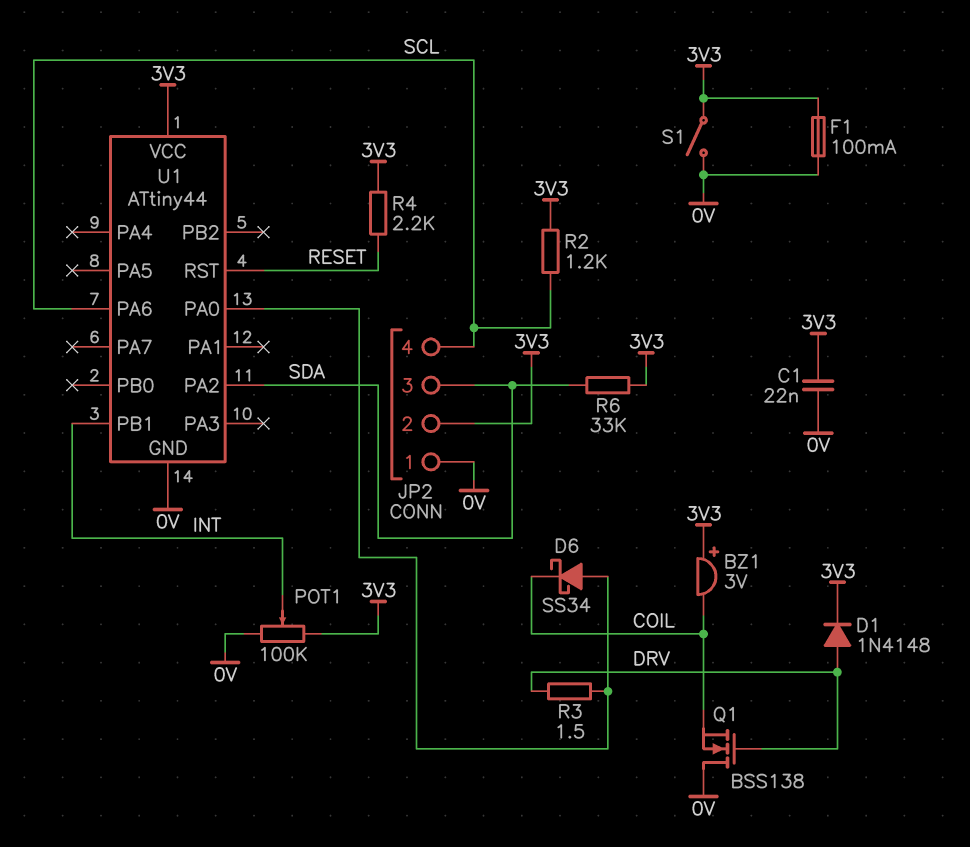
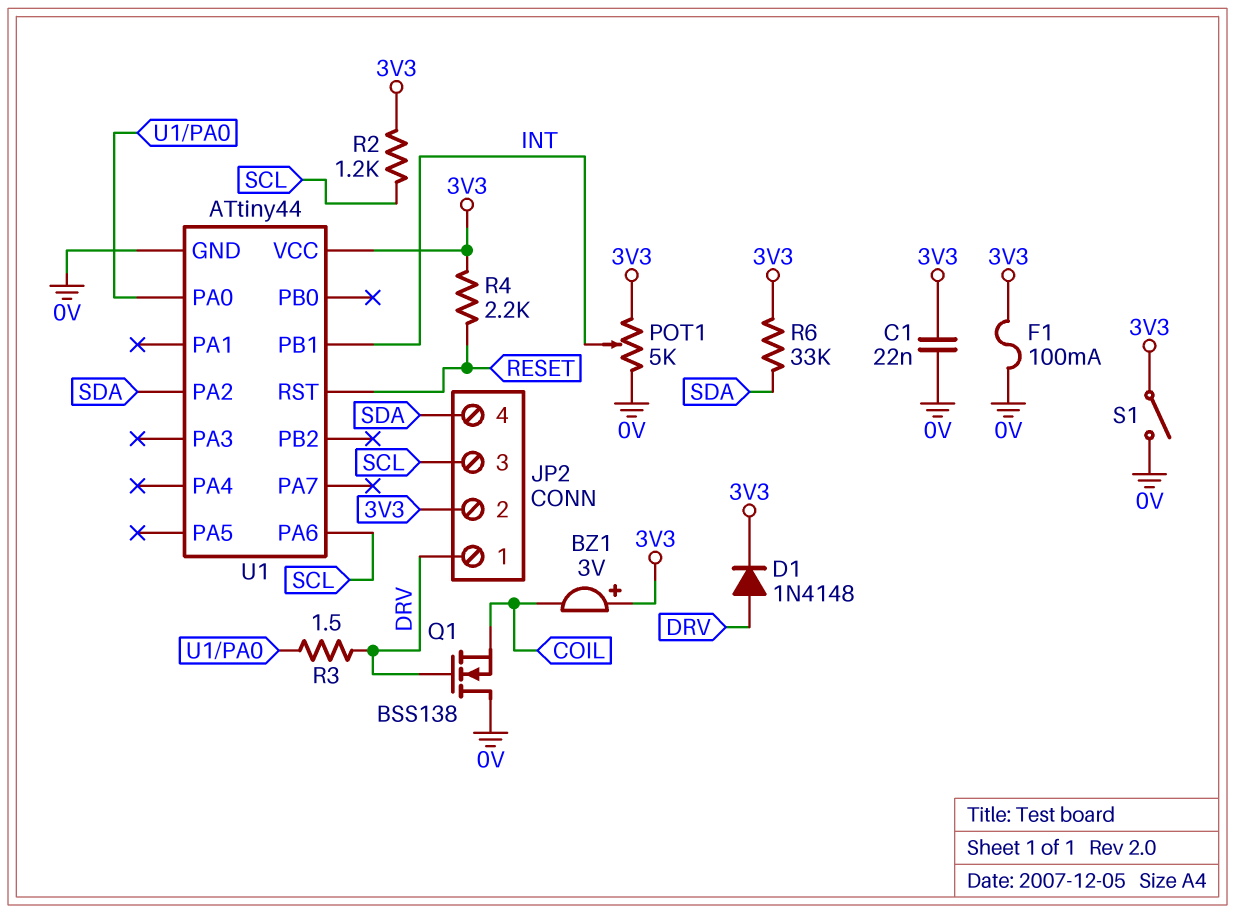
D6: schottky SS34 (A U1/PA0, K COIL) -> none
JP2 pin 1: 0V -> DRV
JP2 pin 3: SDA -> SCL
JP2 pin 4: SCL -> SDA
POT1: 100k (0V, 3V3, wiper INT) -> 5k (0V, 3V3, wiper INT)

